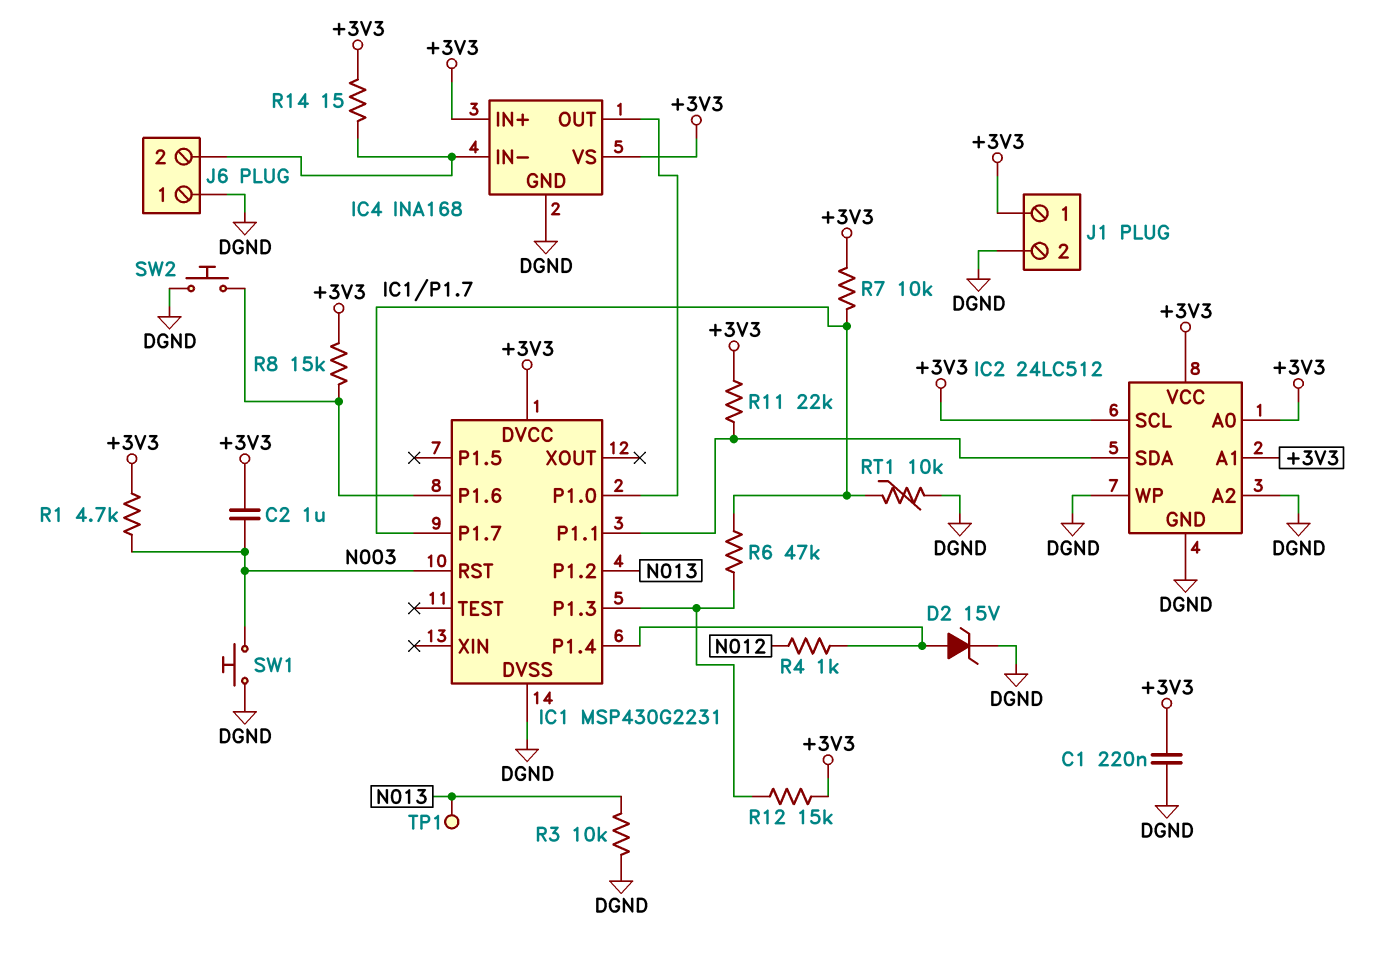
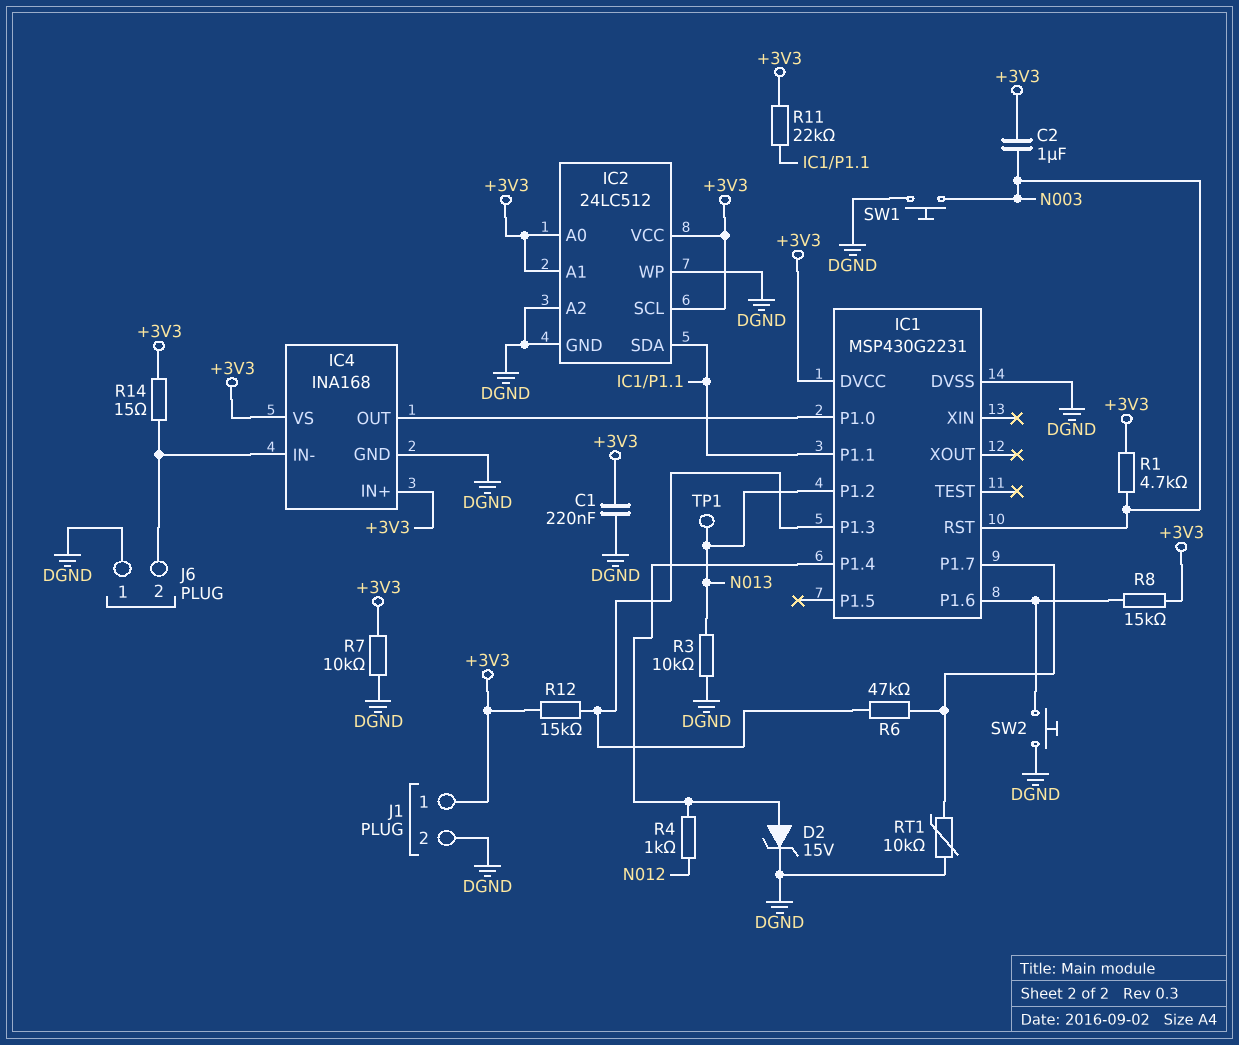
R7: 10k (+3V3, IC1/P1.7) -> 10k (+3V3, DGND)

